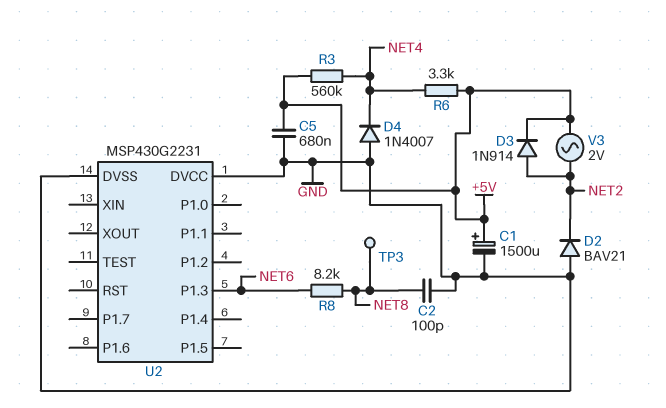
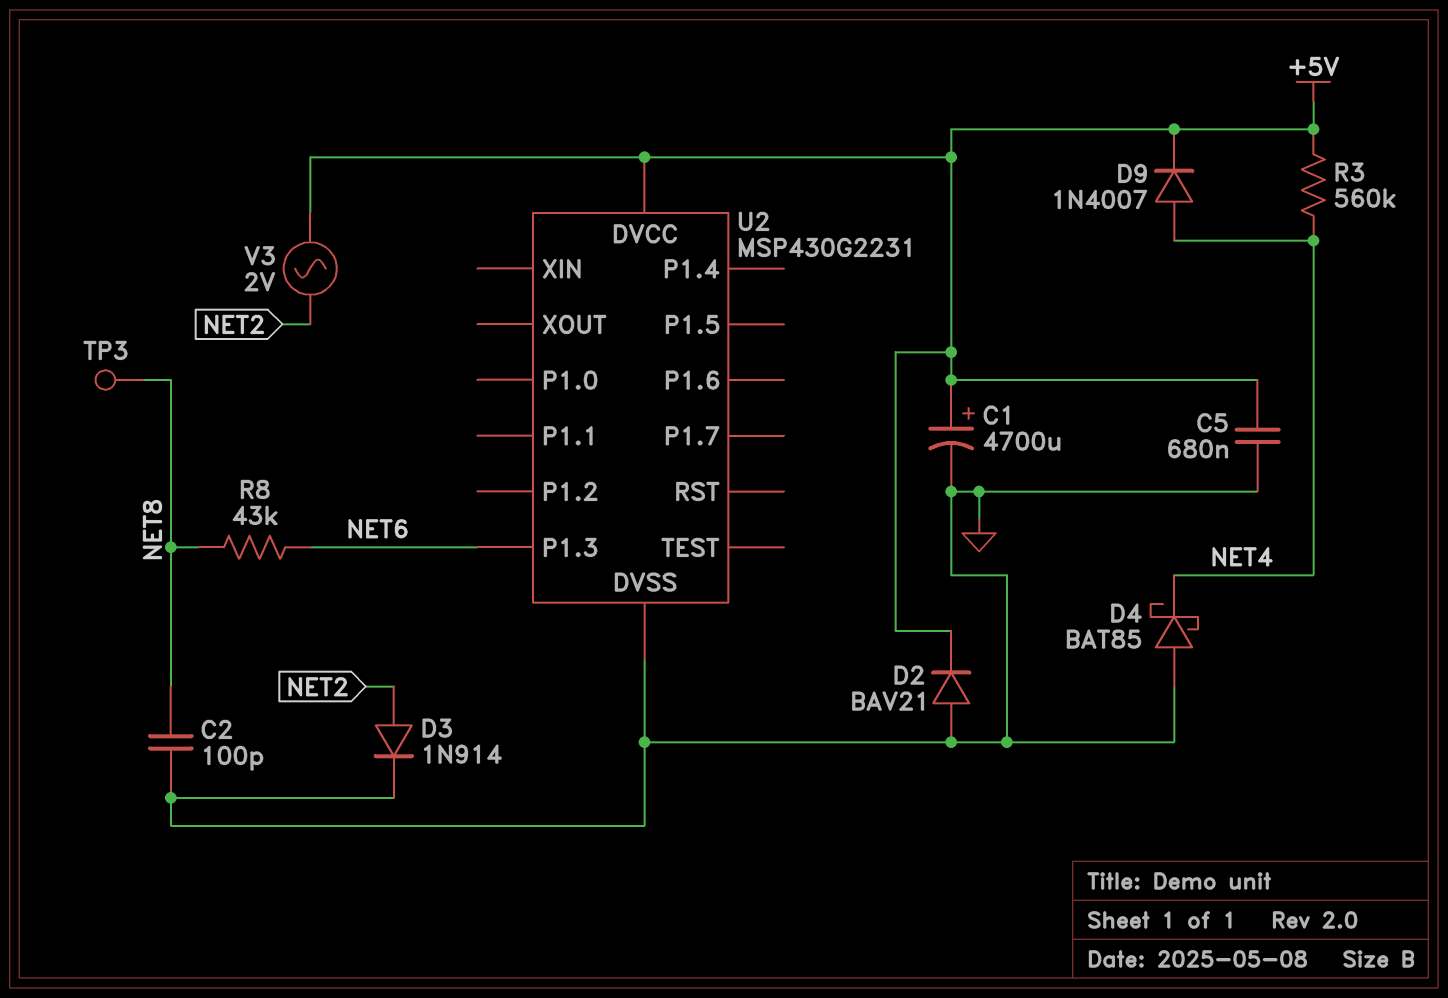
C1: 1500uF (plus +5V, minus GND) -> 4700uF (plus +5V, minus GND)
D2: diode BAV21 (A GND, K NET2) -> diode BAV21 (A GND, K +5V)
D3: diode 1N914 (A NET2, K +5V) -> diode 1N914 (A NET2, K GND)
D4: diode 1N4007 (A GND, K NET4) -> schottky BAT85 (A GND, K NET4)
D9: none -> diode 1N4007 (A NET4, K +5V)
R6: 3.3k (+5V, NET4) -> none
R8: 8.2k (NET6, NET8) -> 43k (NET6, NET8)
U2 pin DVCC: GND -> +5V

